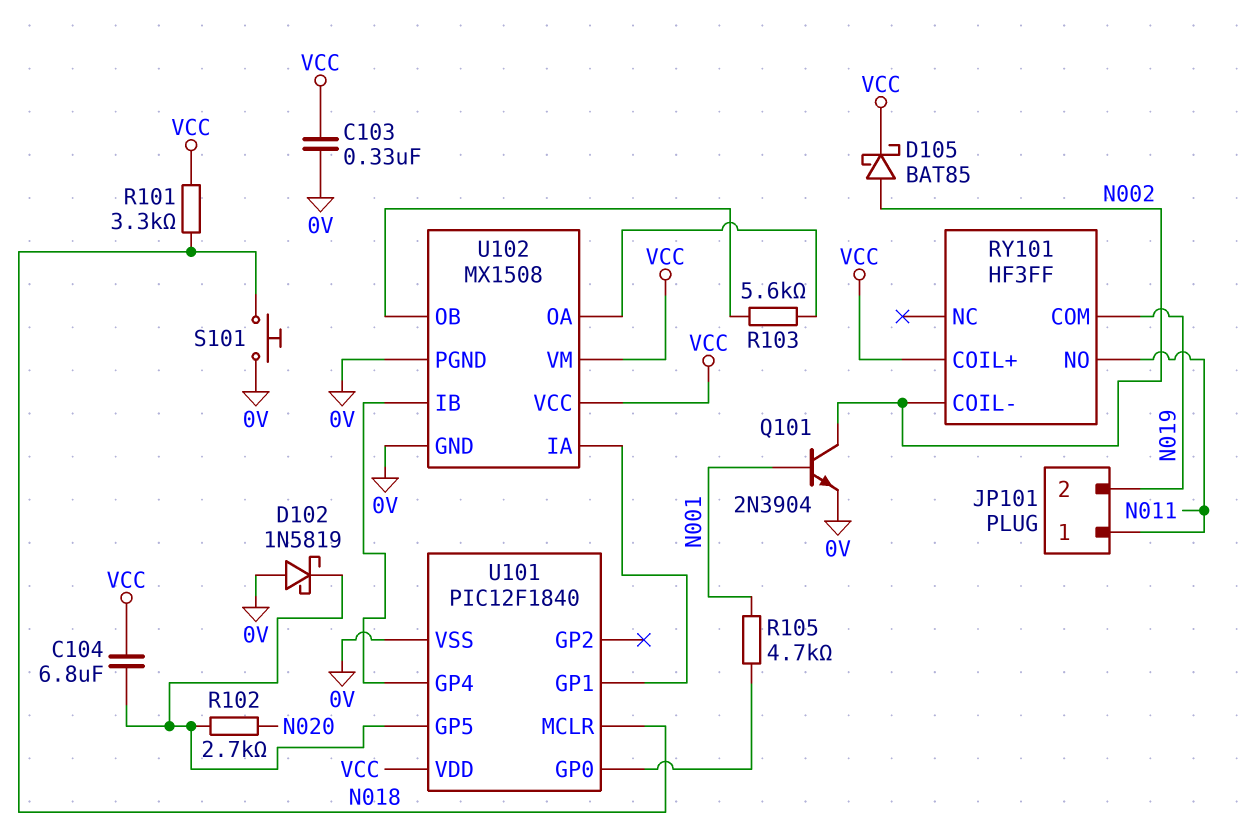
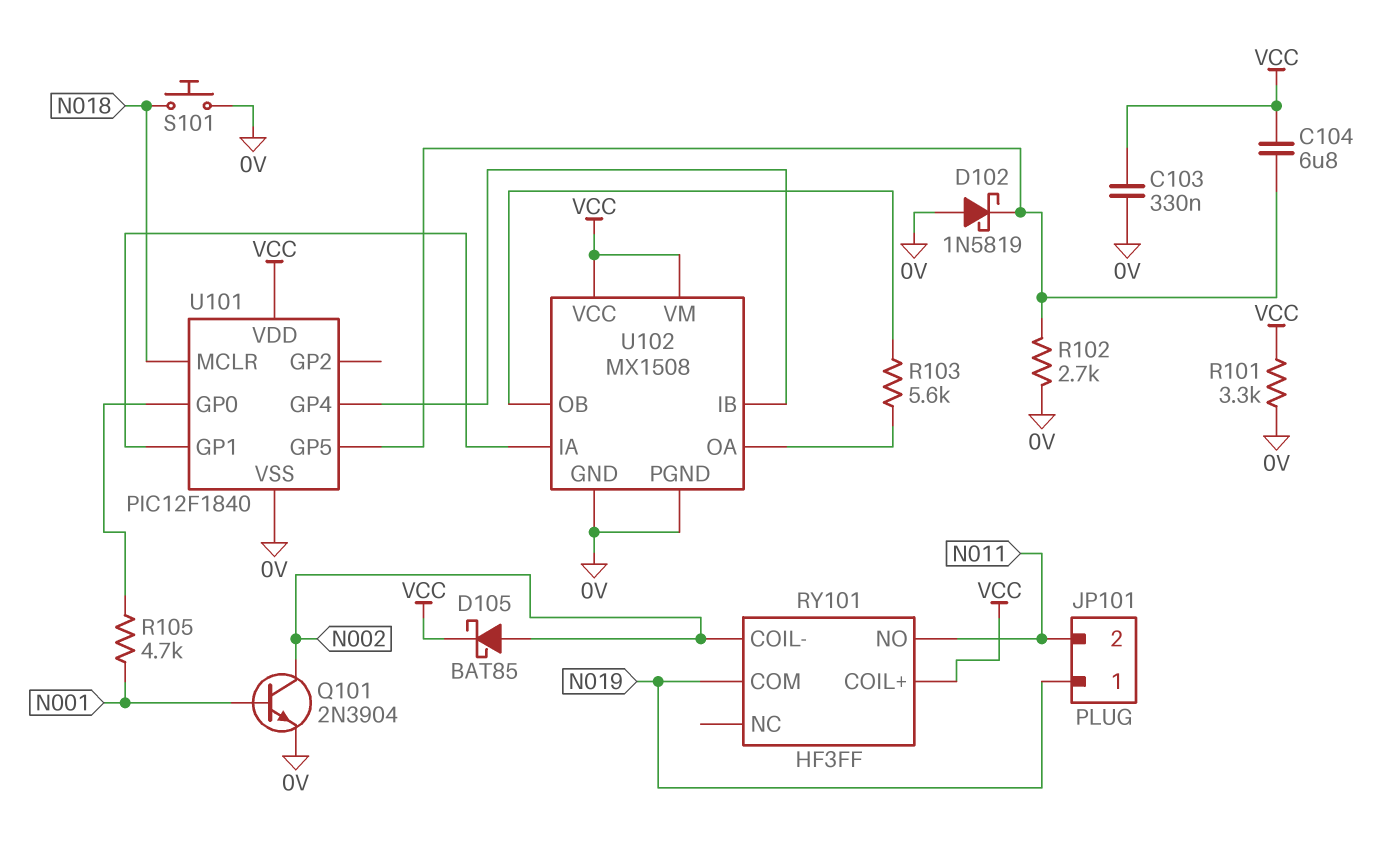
JP101 pin 1: N011 -> N019
JP101 pin 2: N019 -> N011
R101: 3.3k (N018, VCC) -> 3.3k (0V, VCC)
R102: 2.7k (N020, U101/GP5) -> 2.7k (0V, U101/GP5)

